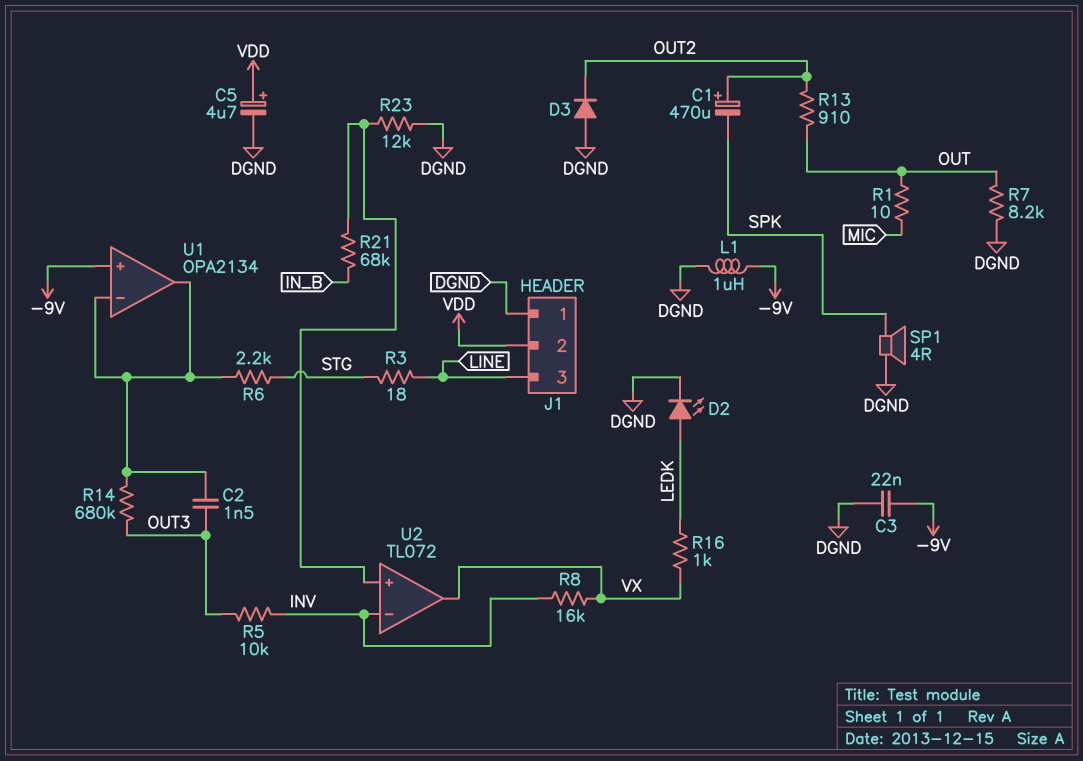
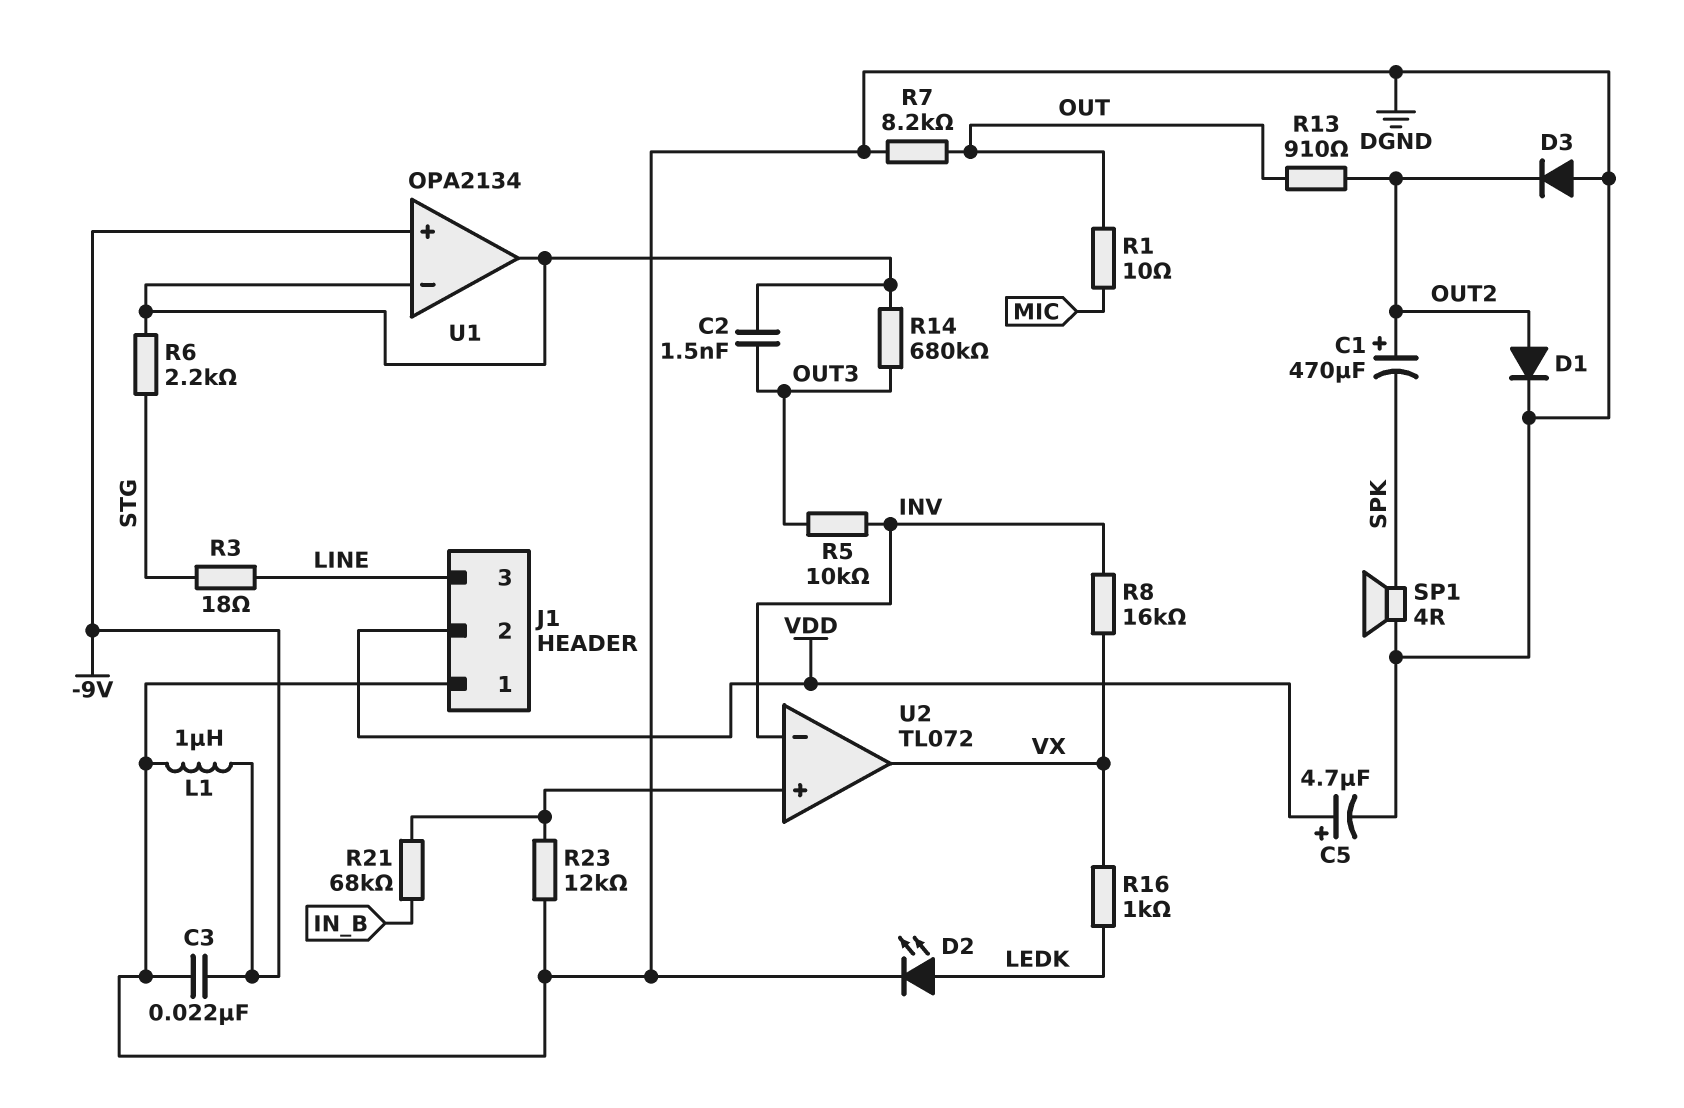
D1: none -> diode (A OUT2, K DGND)

